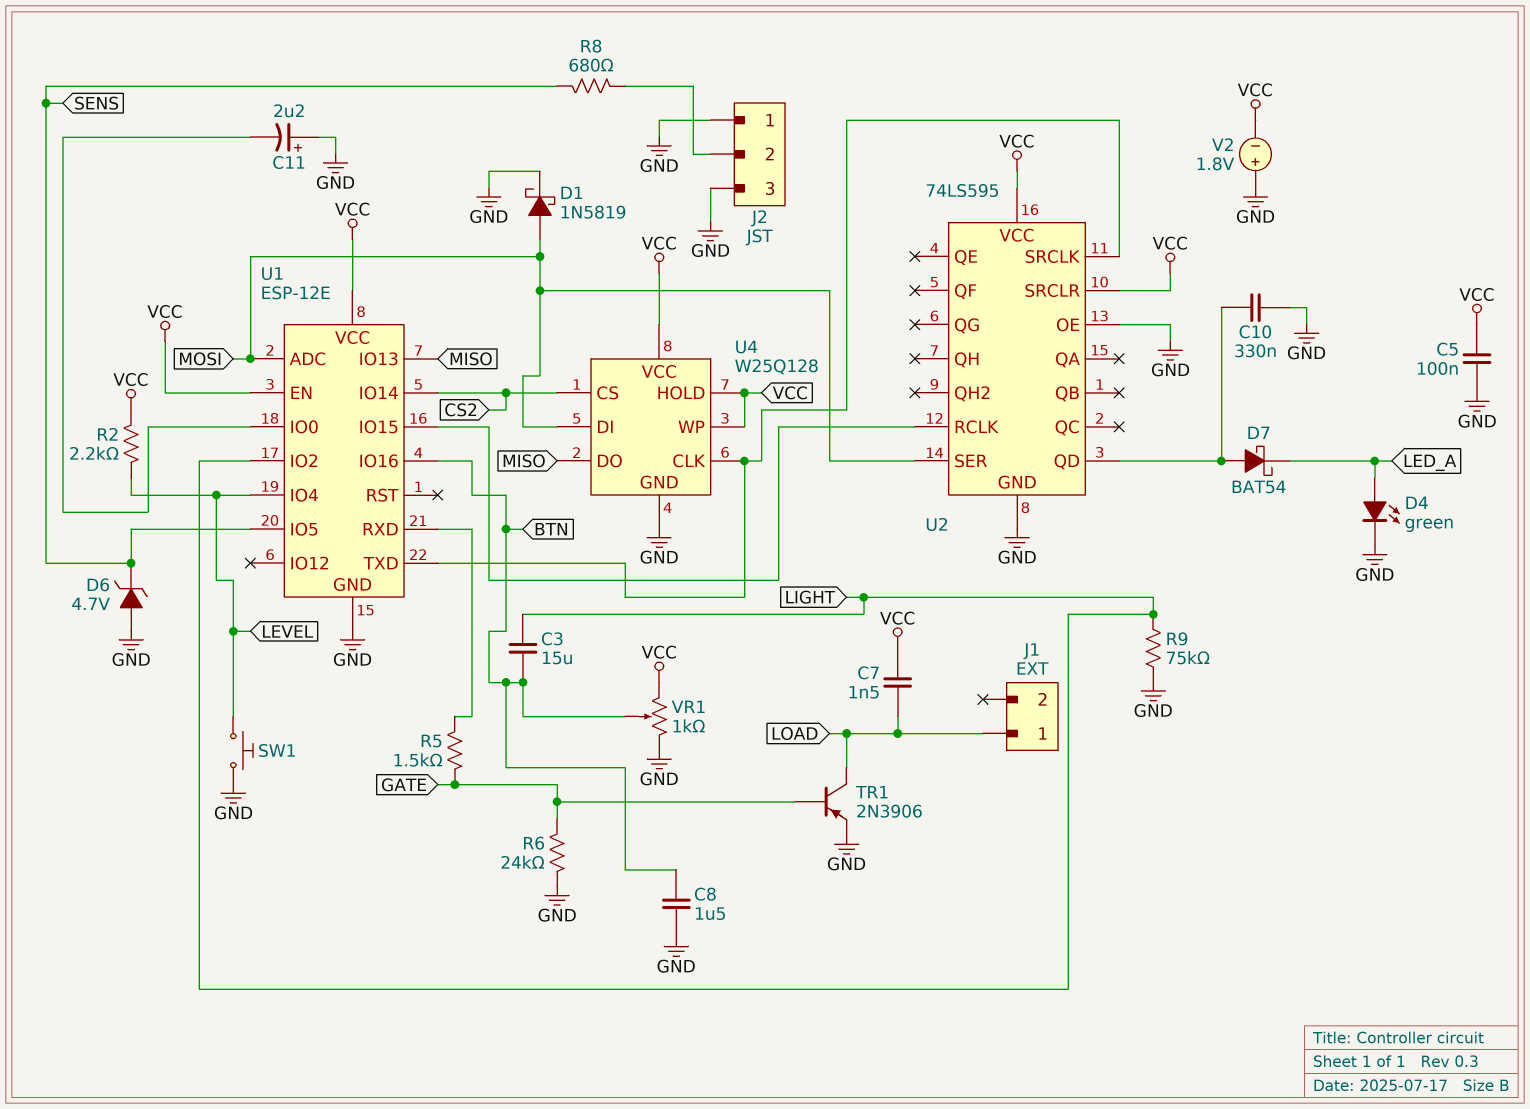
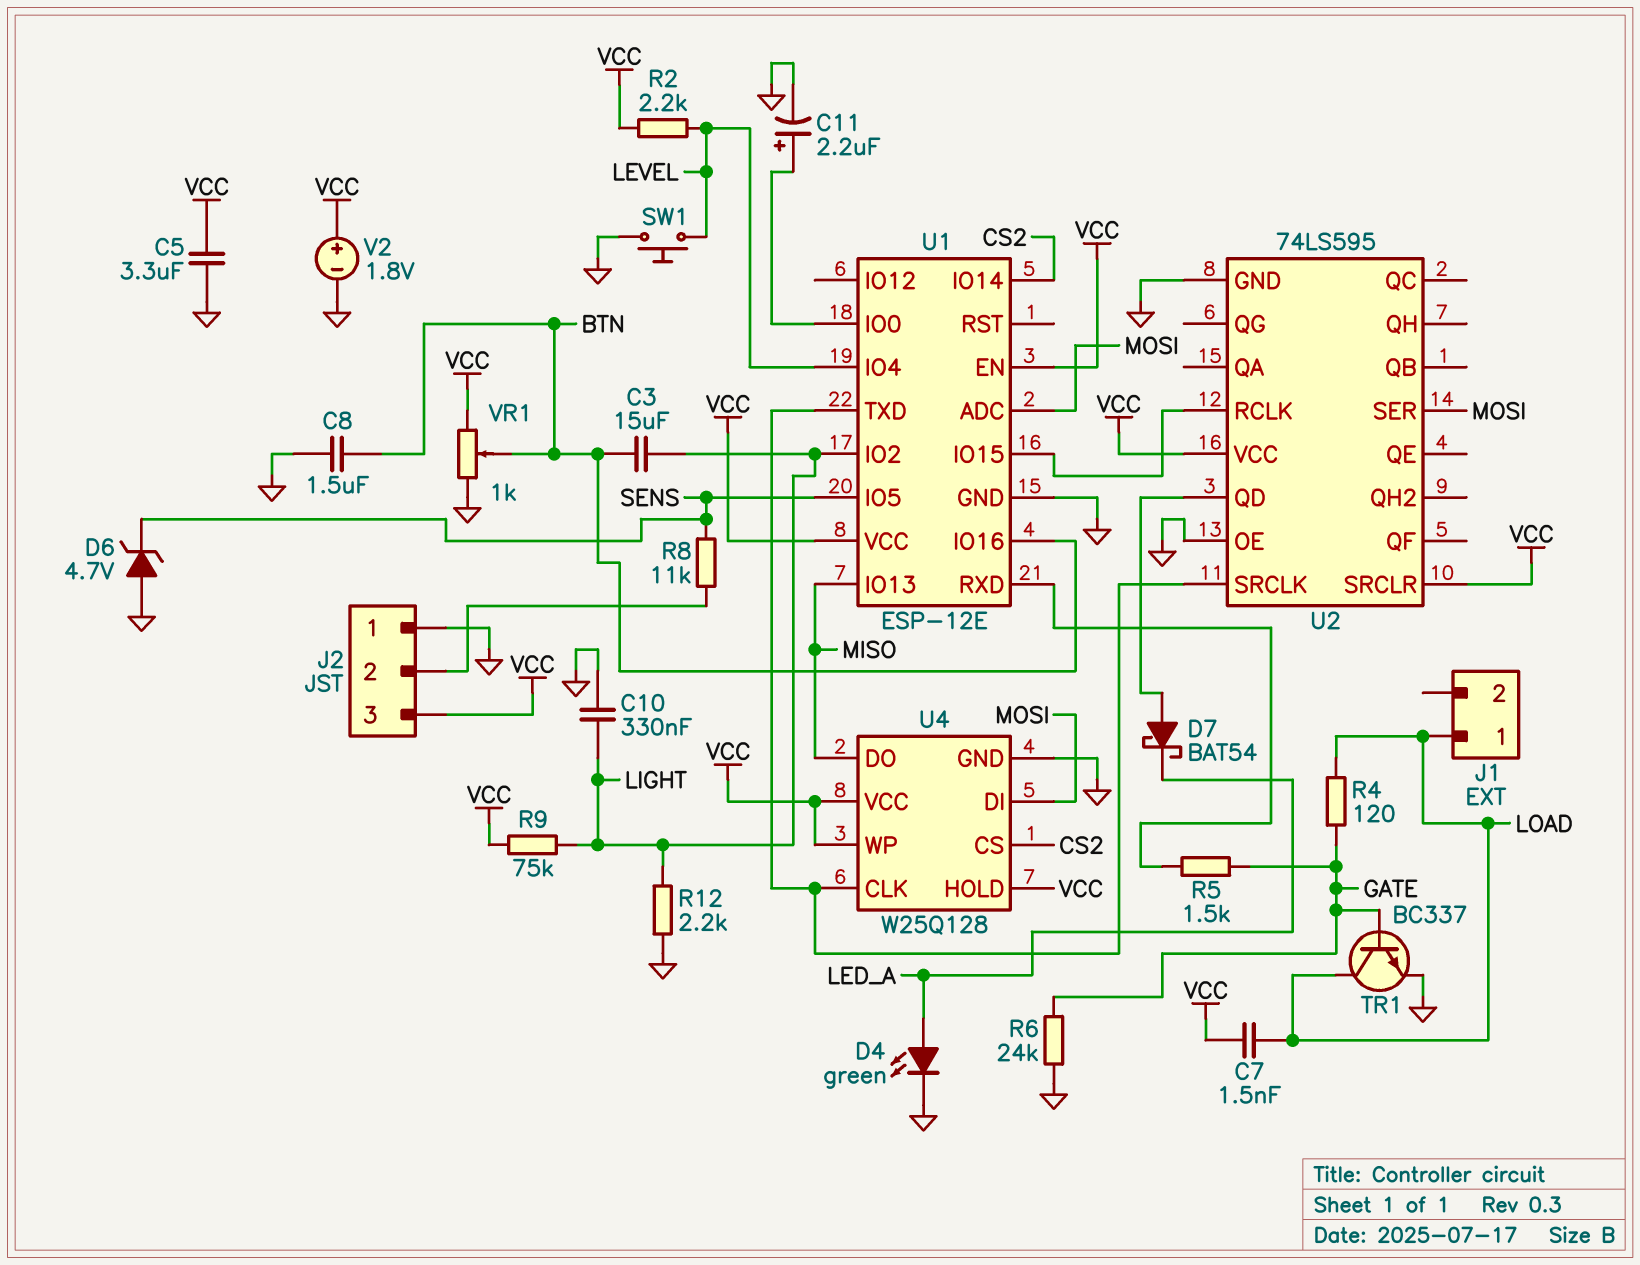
C5: 100nF (GND, VCC) -> 3.3uF (GND, VCC)
C10: 330nF (GND, U2/QD) -> 330nF (GND, LIGHT)
C11: 2.2uF (plus GND, minus U1/IO0) -> 2.2uF (plus U1/IO0, minus GND)
D1: schottky 1N5819 (A MOSI, K GND) -> none
J2 pin 3: GND -> VCC
R4: none -> 120 (GATE, LOAD)
R8: 680 (J2/2, SENS) -> 11k (J2/2, SENS)
R9: 75k (GND, LIGHT) -> 75k (LIGHT, VCC)
R12: none -> 2.2k (GND, LIGHT)
TR1: PNP 2N3906 (B GATE, C LOAD, E GND) -> NPN BC337 (B GATE, C LOAD, E GND)
V2: 1.8V (plus GND, minus VCC) -> 1.8V (plus VCC, minus GND)

